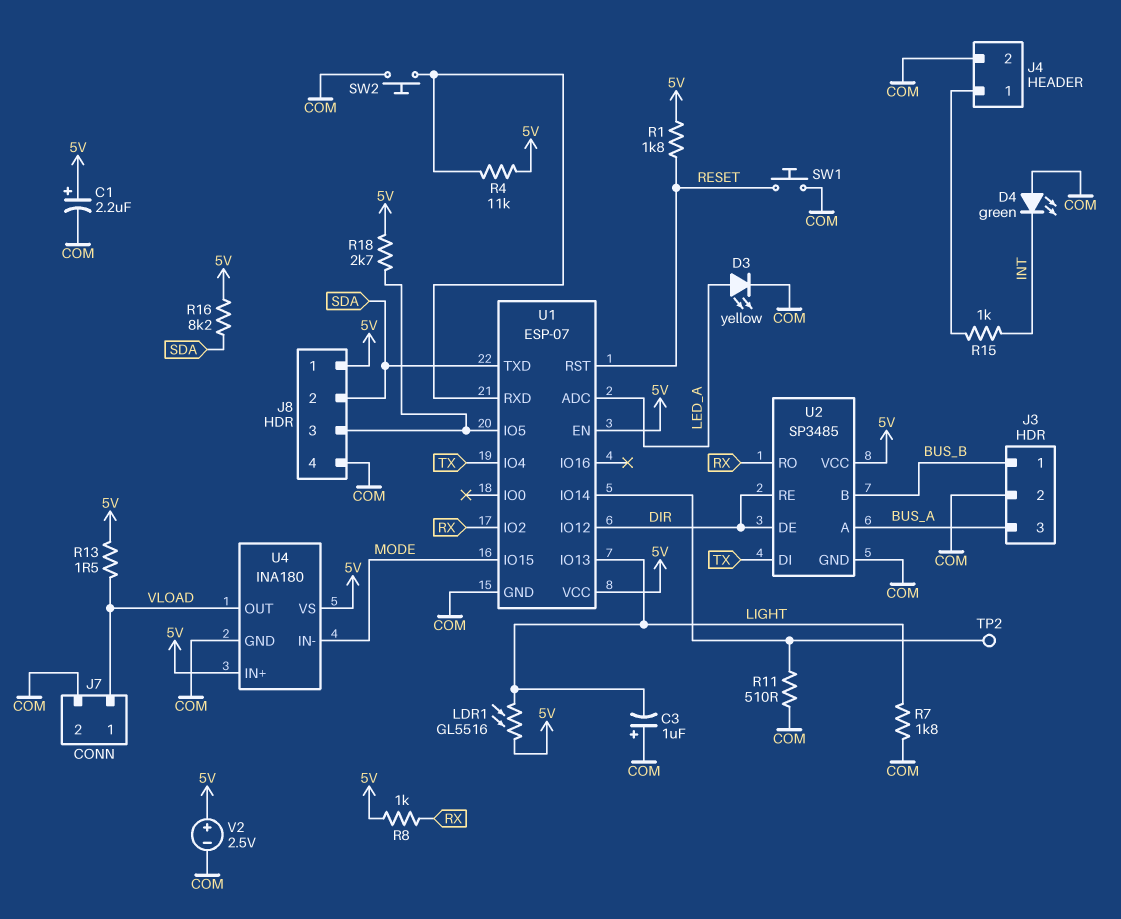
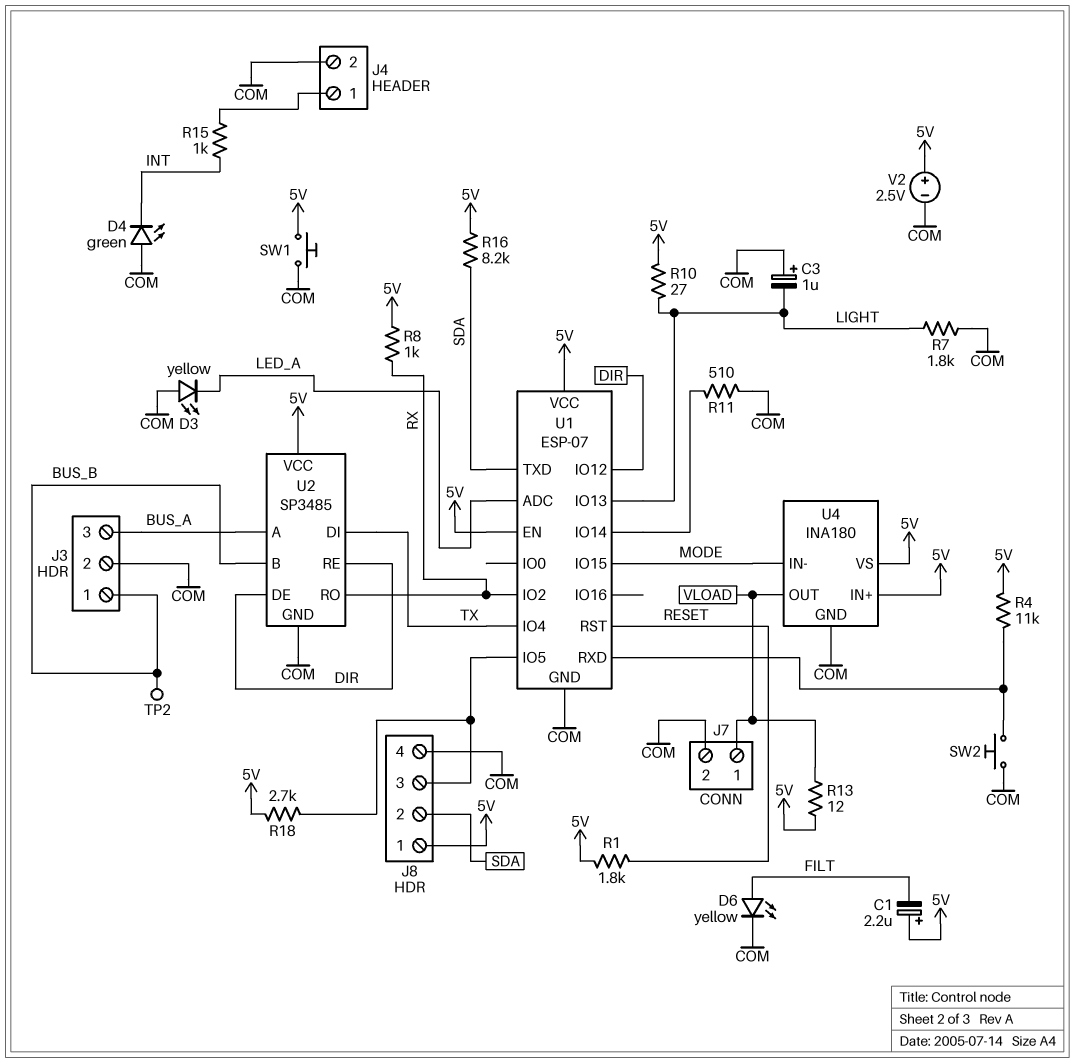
C1: 2.2uF (plus 5V, minus COM) -> 2.2uF (plus 5V, minus FILT)
D3: LED yellow (A LED_A, K COM) -> LED yellow (A COM, K LED_A)
D6: none -> LED yellow (A FILT, K COM)
LDR1: GL5516 (5V, LIGHT) -> none
R10: none -> 27 (5V, LIGHT)
R13: 1.5 (5V, VLOAD) -> 12 (5V, VLOAD)
SW1: button (COM, RESET) -> button (5V, COM)
TP2: test point (U1/IO14) -> test point (BUS_B)

